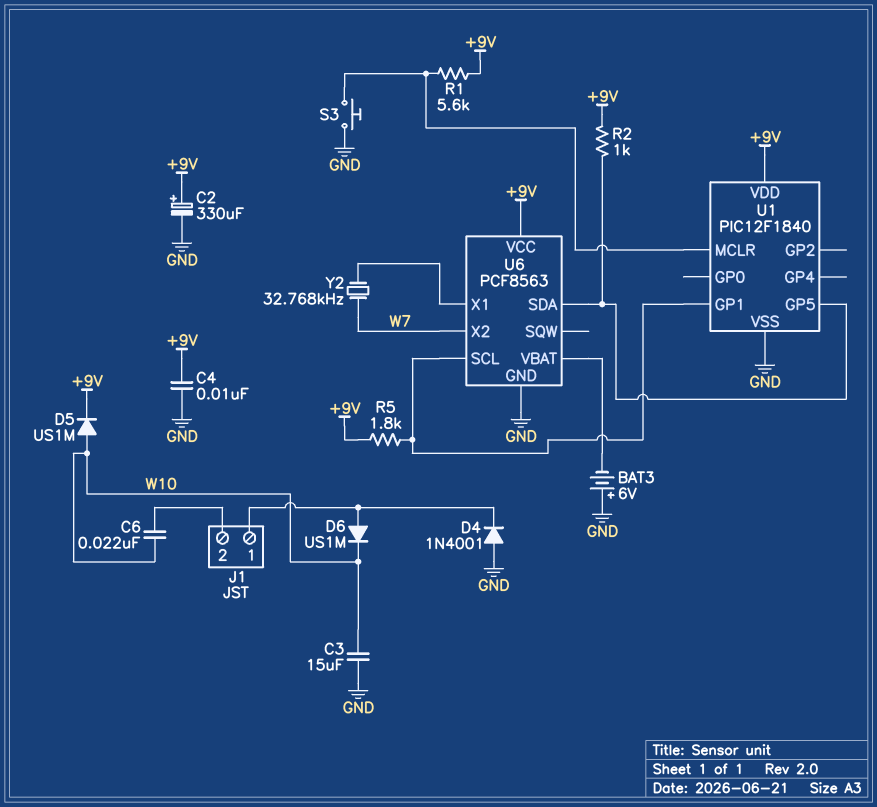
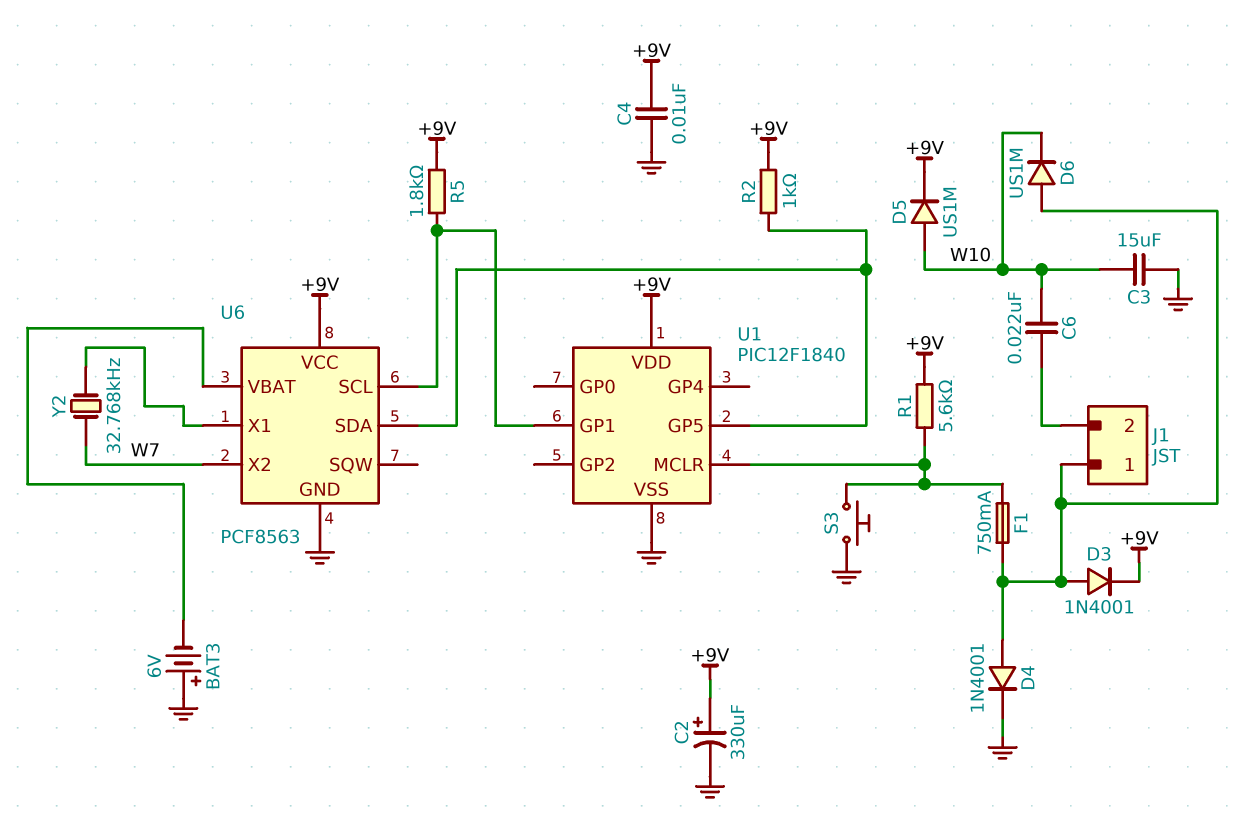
D3: none -> diode 1N4001 (A J1/1, K +9V)
D4: diode 1N4001 (A GND, K J1/1) -> diode 1N4001 (A J1/1, K GND)
F1: none -> 750mA (J1/1, U1/MCLR)

